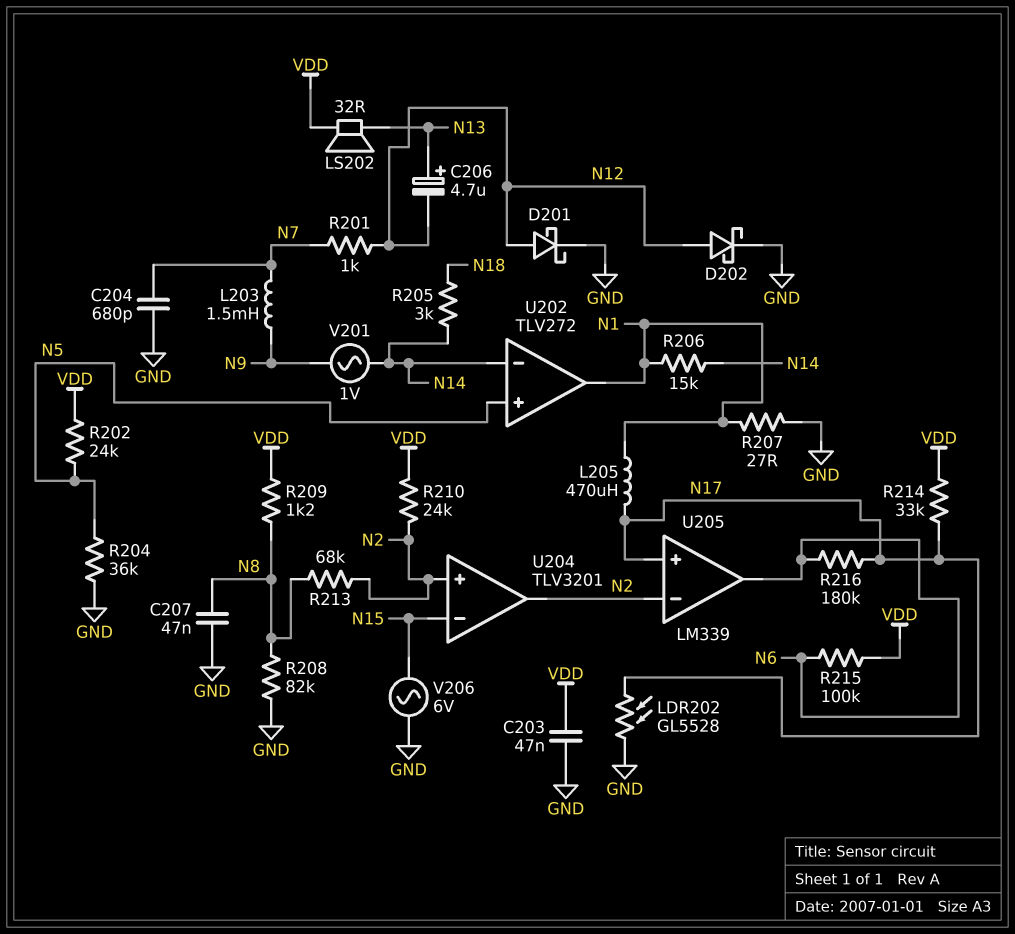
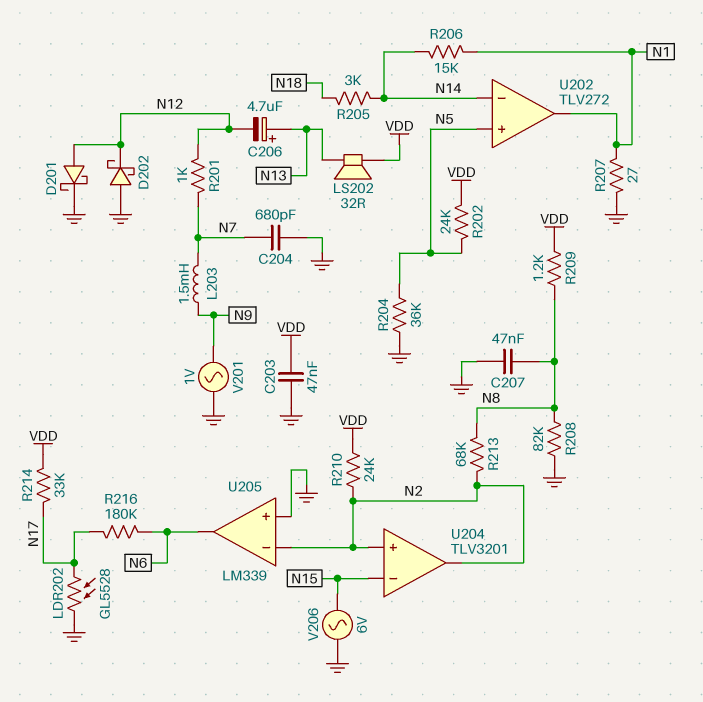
D202: schottky (A N12, K GND) -> schottky (A GND, K N12)
L205: 470uH (N1, N17) -> none
R215: 100k (N6, VDD) -> none
U205 pin in+: N17 -> GND
V201: AC 1V (N9, N14) -> AC 1V (GND, N9)

